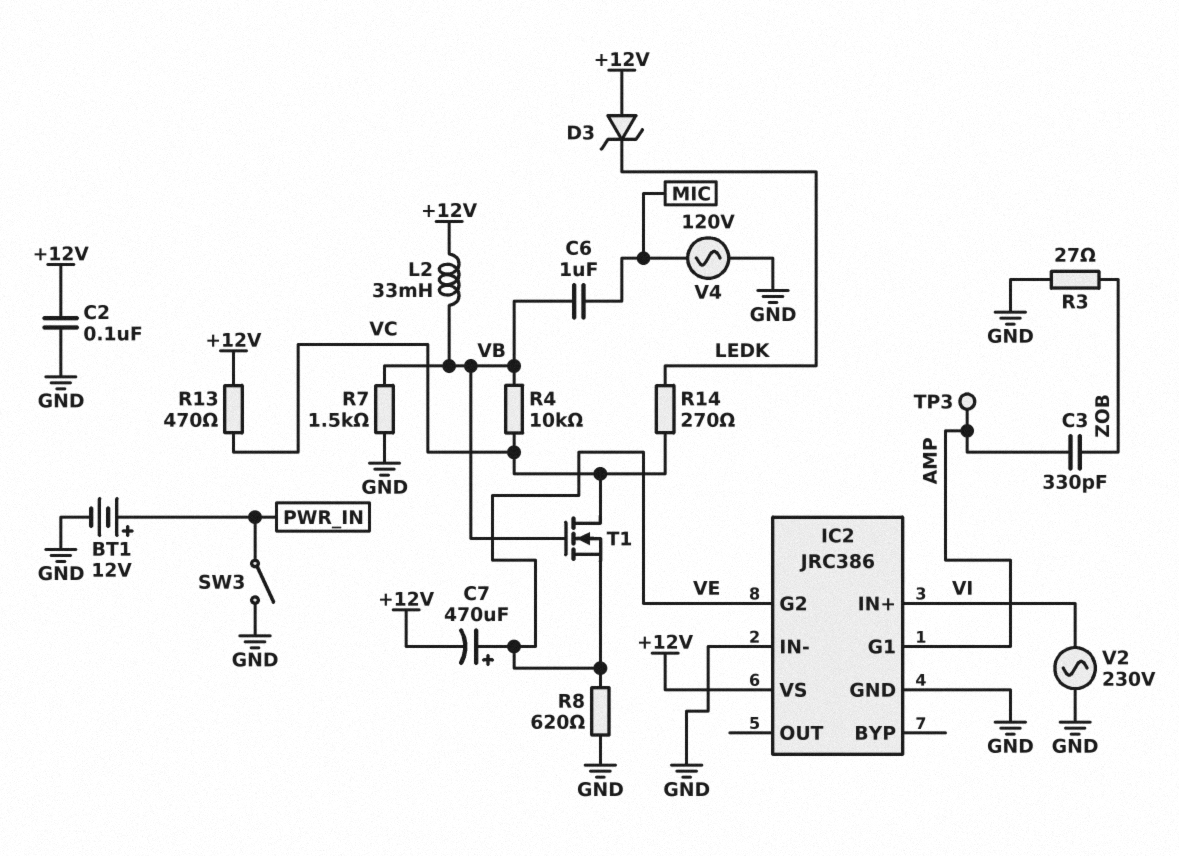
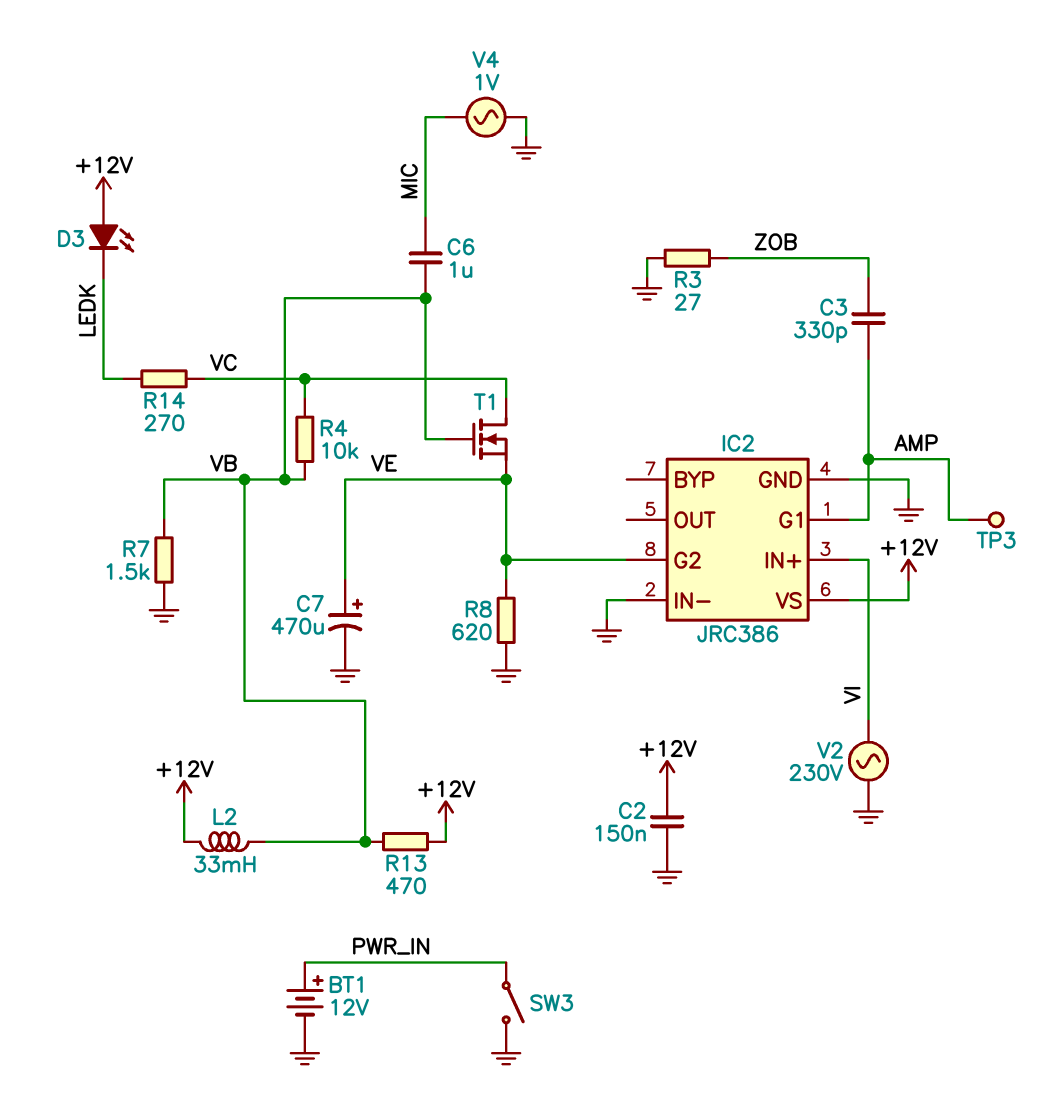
C2: 100nF (+12V, GND) -> 150nF (+12V, GND)
C7: 470uF (plus VE, minus +12V) -> 470uF (plus VE, minus GND)
D3: zener (A +12V, K LEDK) -> LED (A +12V, K LEDK)
R13: 470 (+12V, VC) -> 470 (+12V, VB)
V4: AC 120V (GND, MIC) -> AC 1V (GND, MIC)

